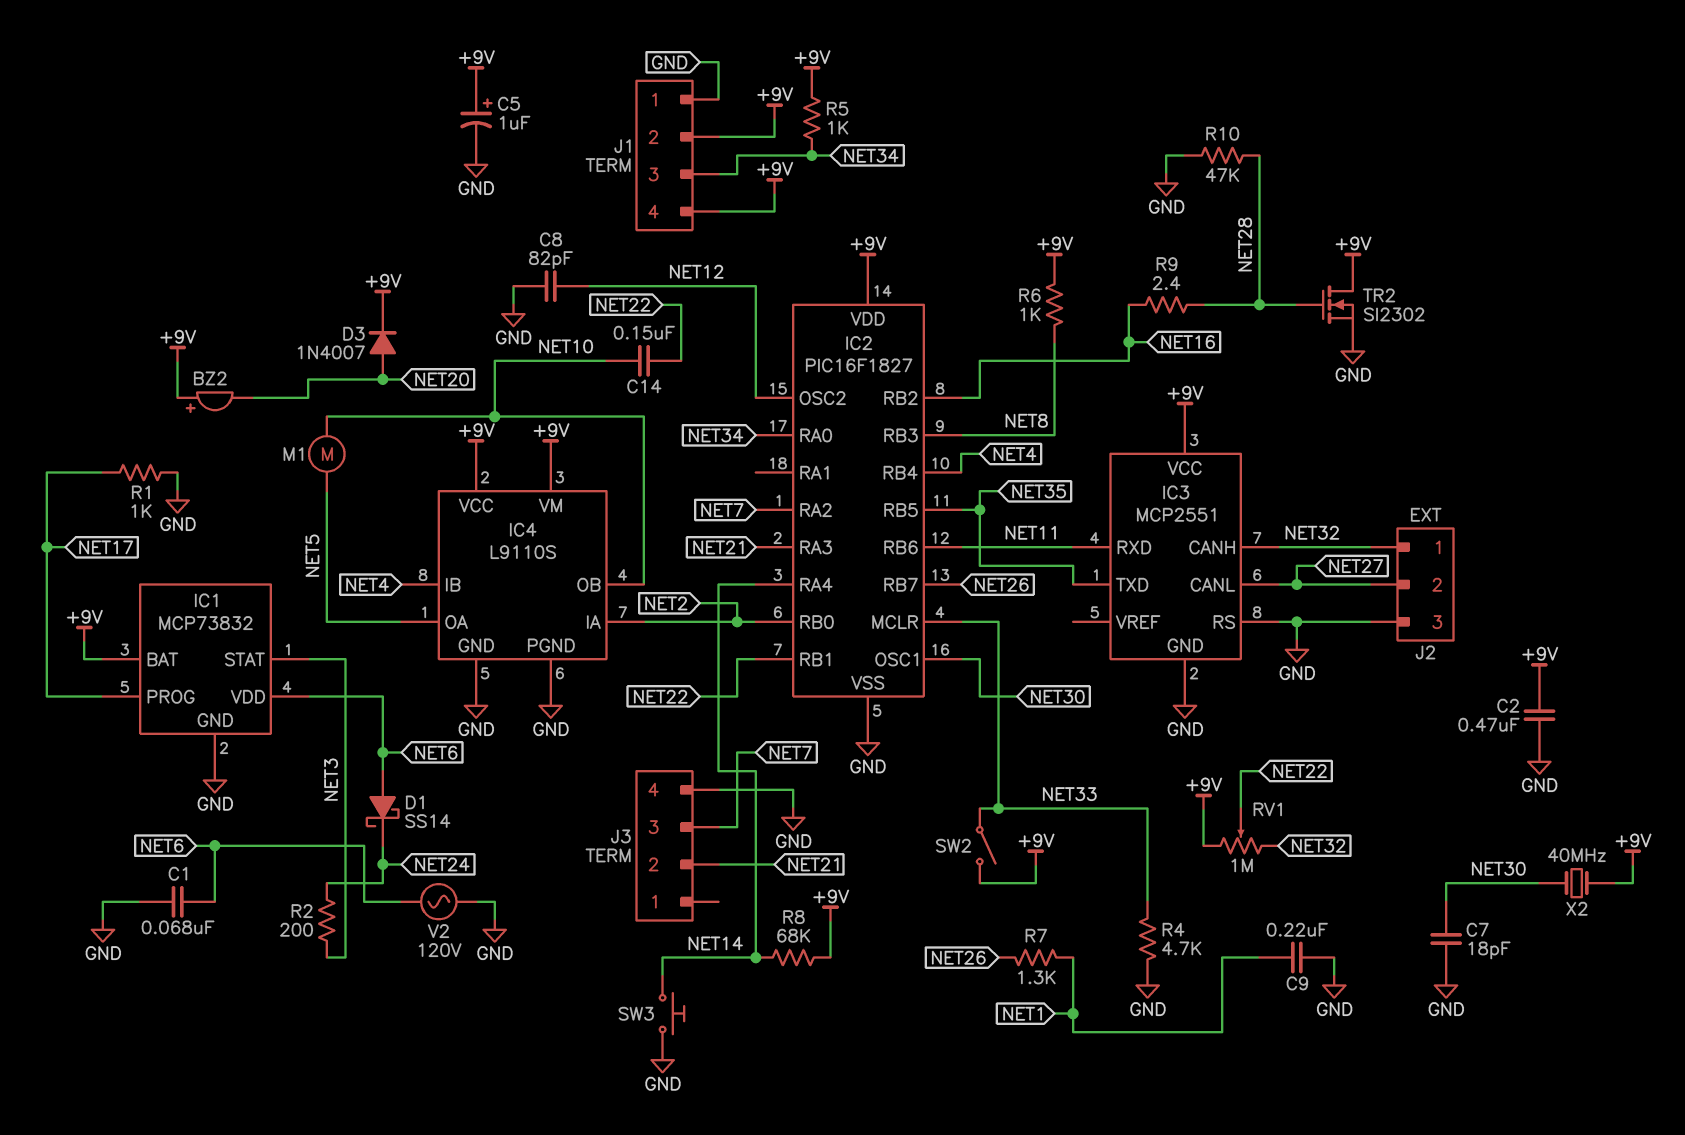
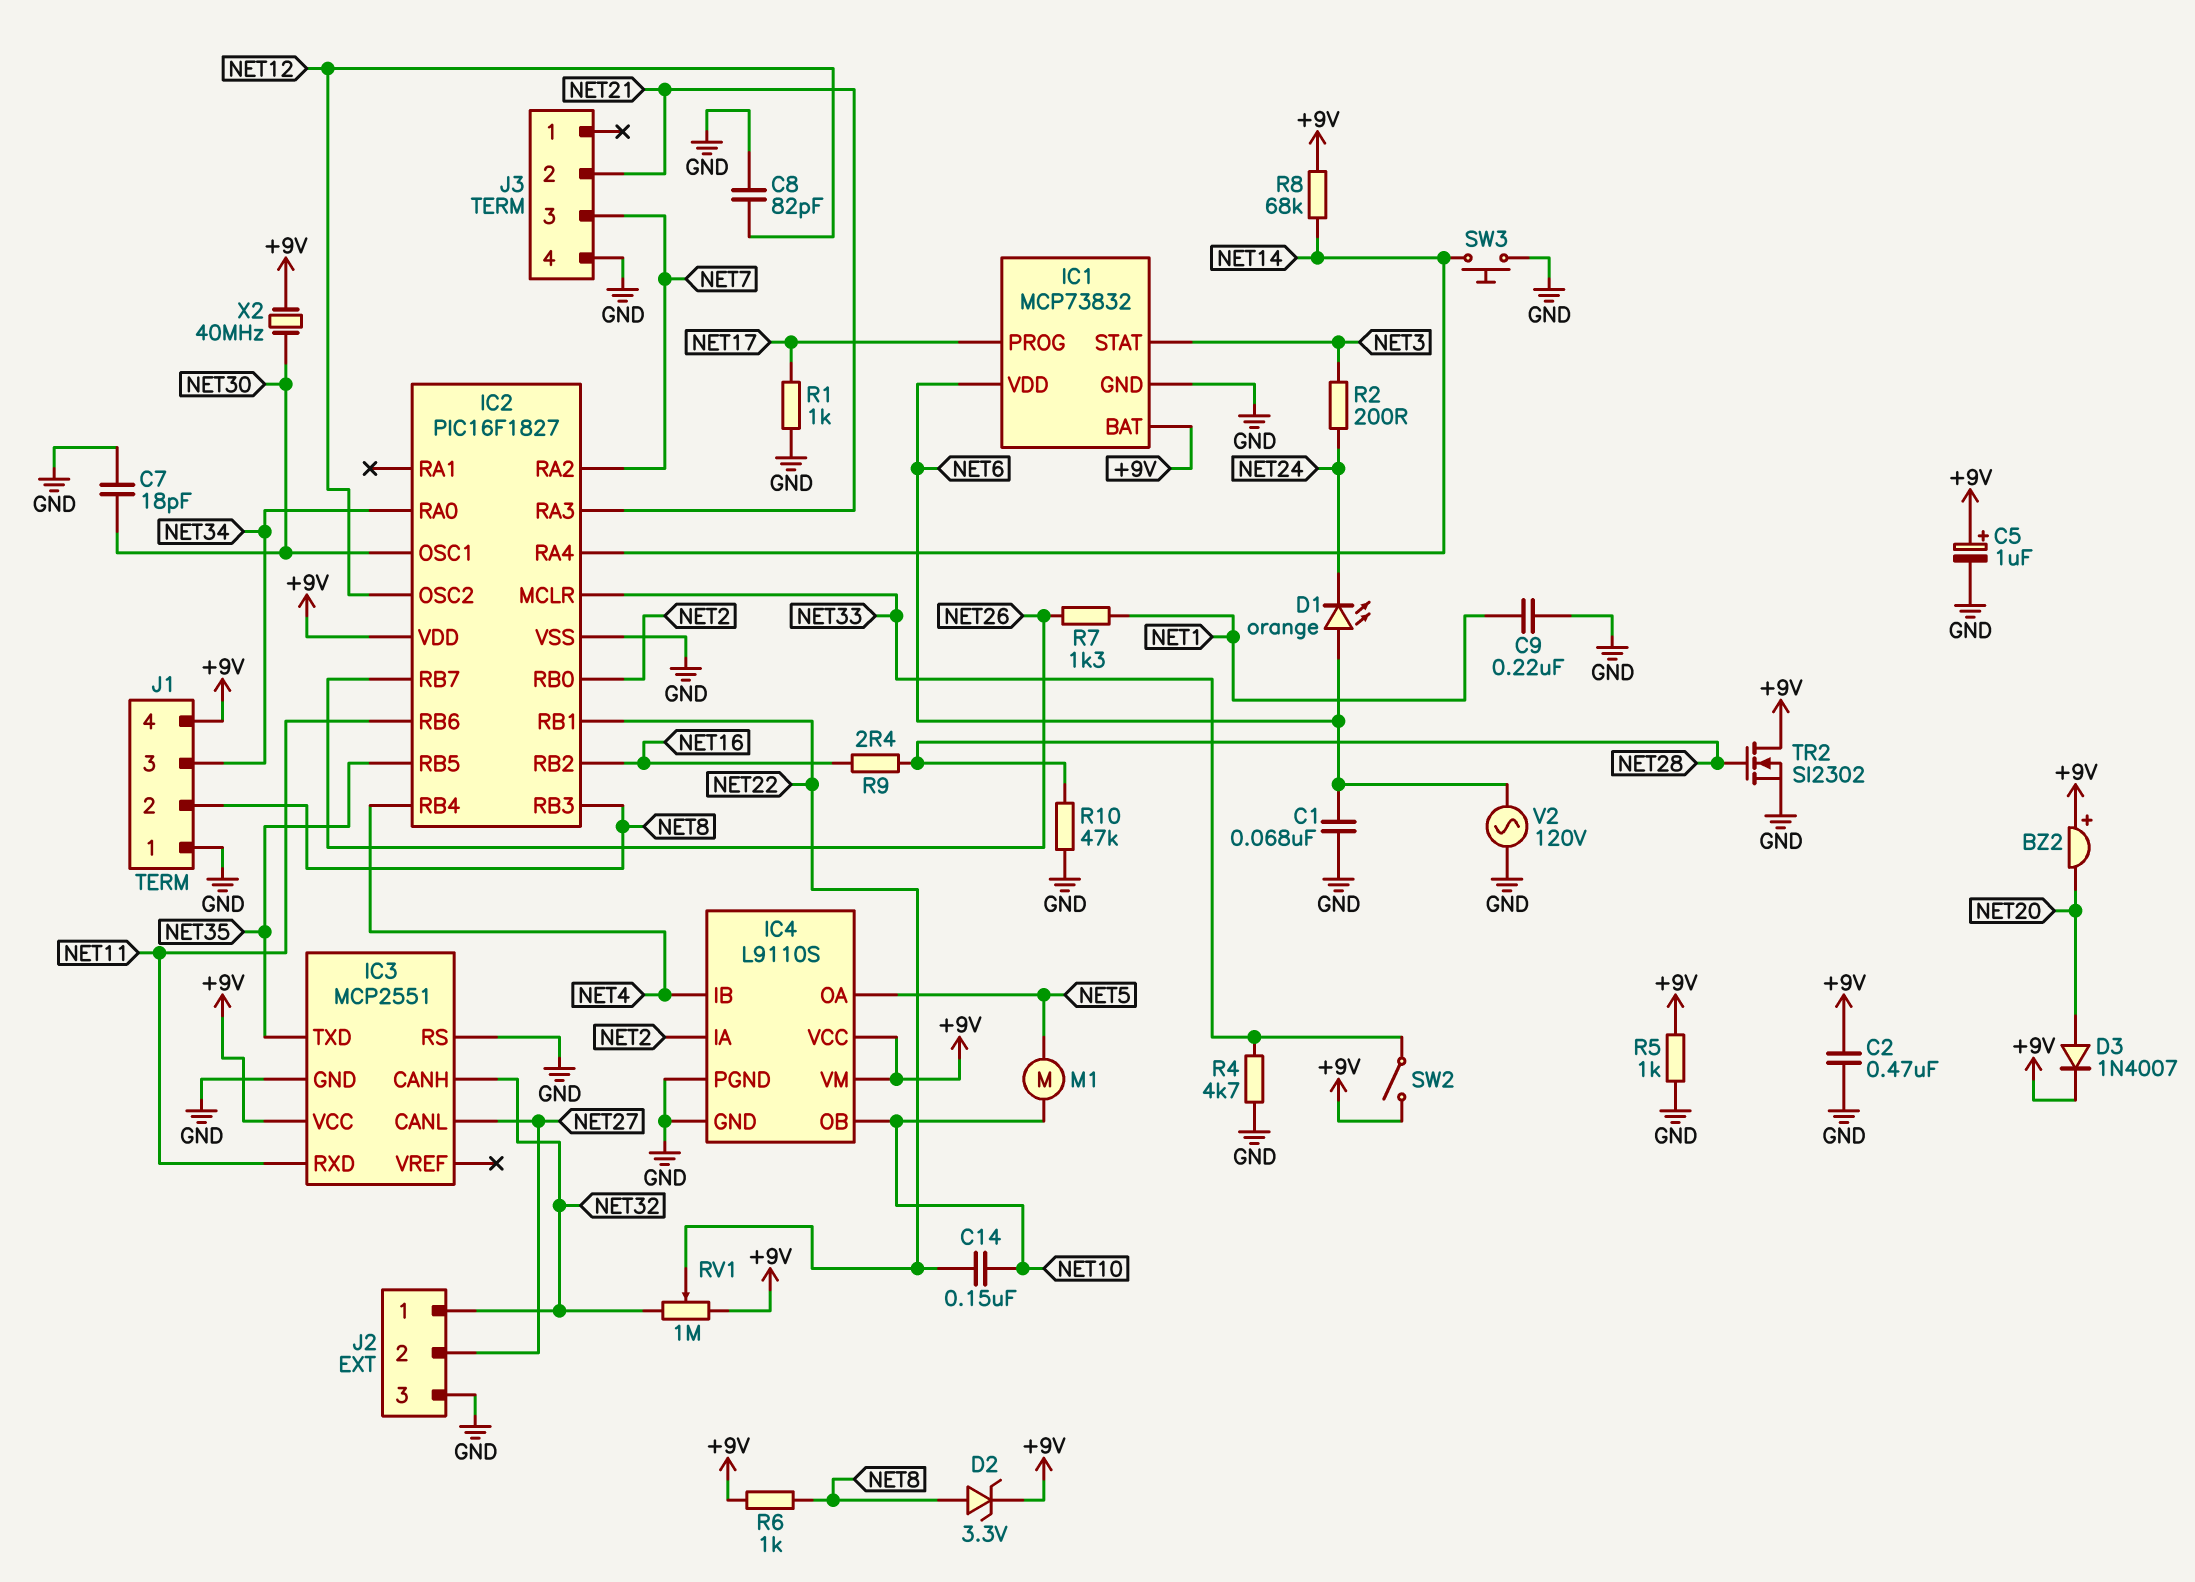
D1: schottky SS14 (A NET6, K NET24) -> LED orange (A NET6, K NET24)
D2: none -> zener 3.3V (A NET8, K +9V)
J1 pin 2: +9V -> NET8
R5: 1k (+9V, NET34) -> 1k (+9V, GND)

